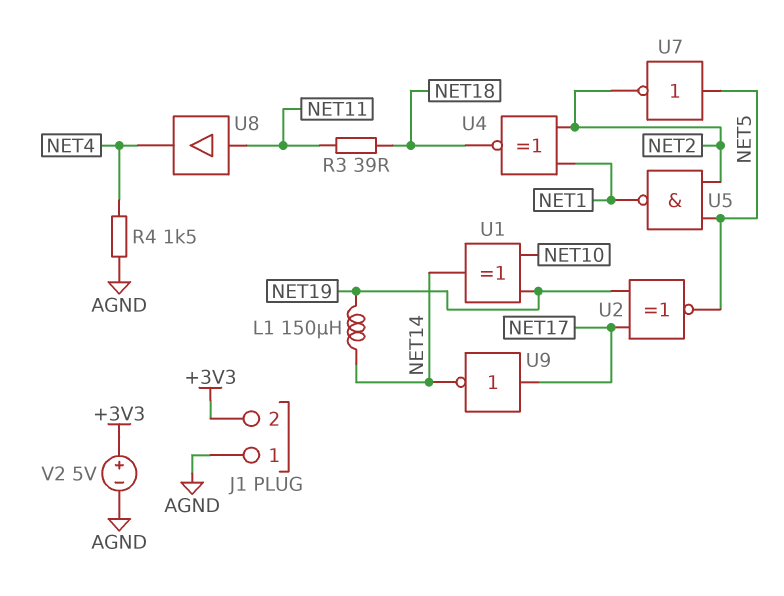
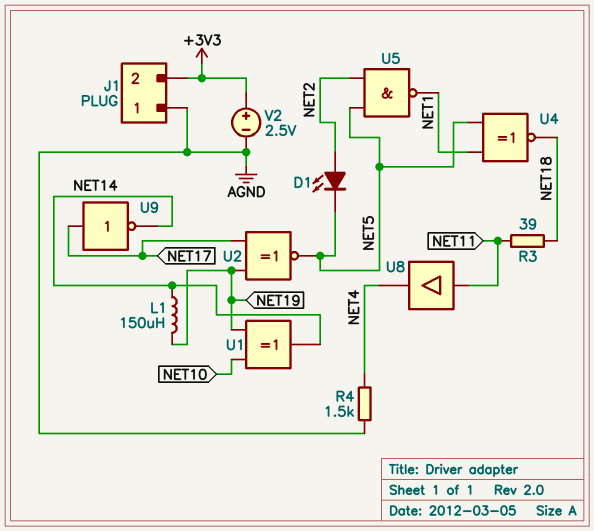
D1: none -> LED (A NET2, K NET5)
U4: XNOR (in NET1, in NET2, out NET18) -> XNOR (in NET1, in NET5, out NET18)
U7: NOT (in NET5, out NET2) -> none
V2: 5V (plus +3V3, minus AGND) -> 2.5V (plus +3V3, minus AGND)

